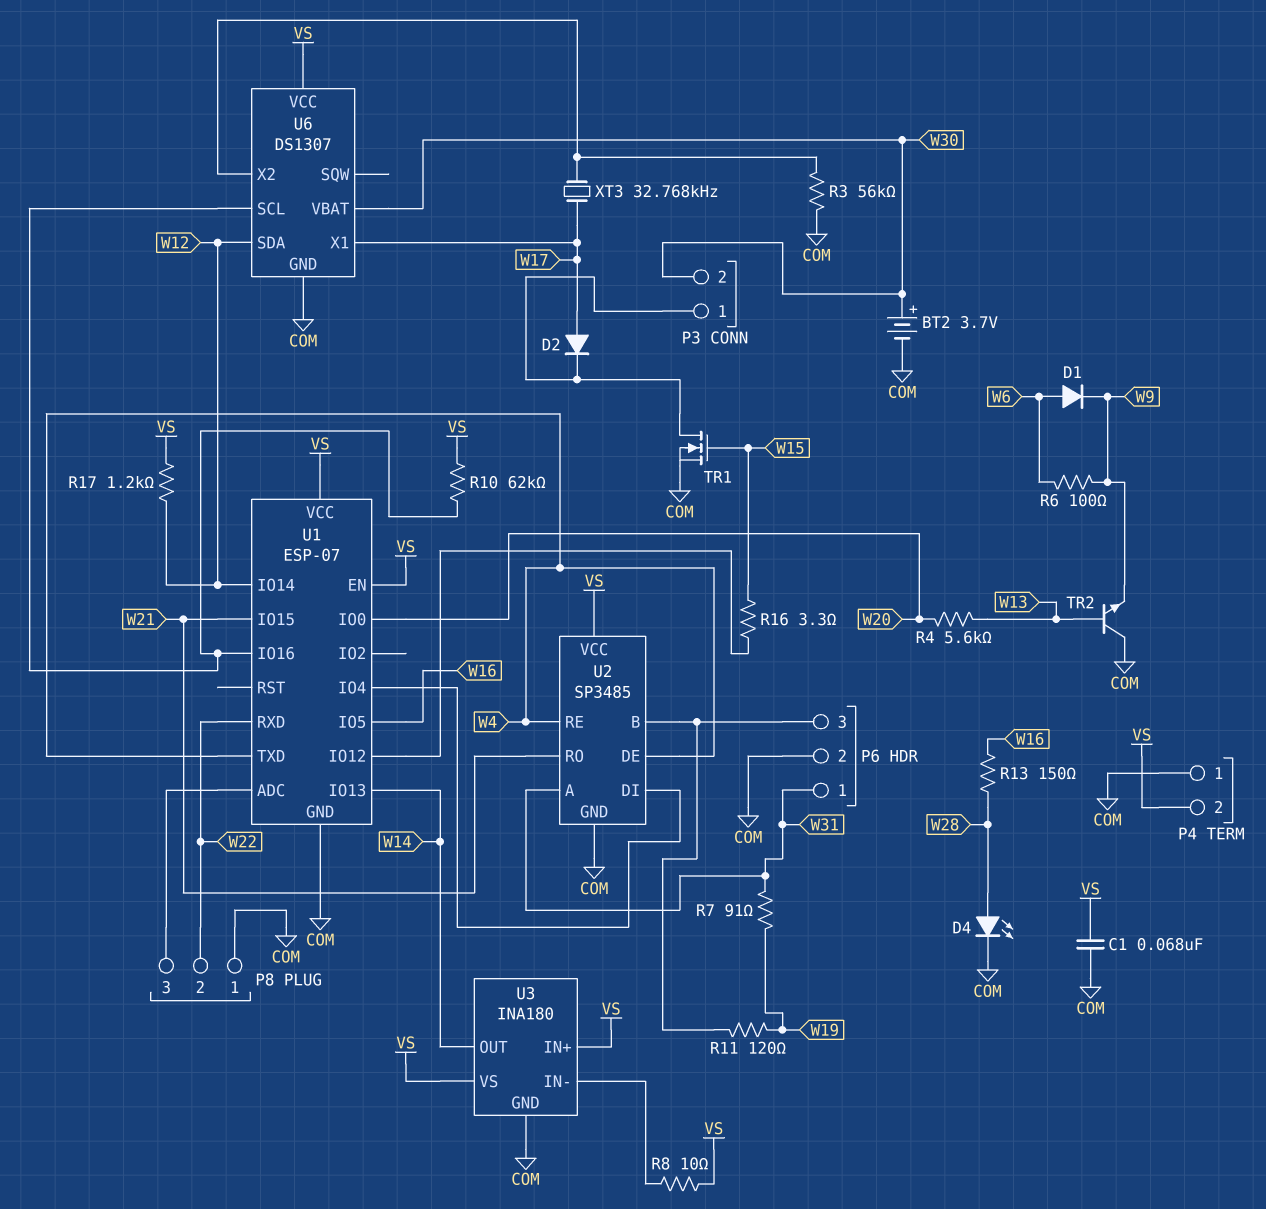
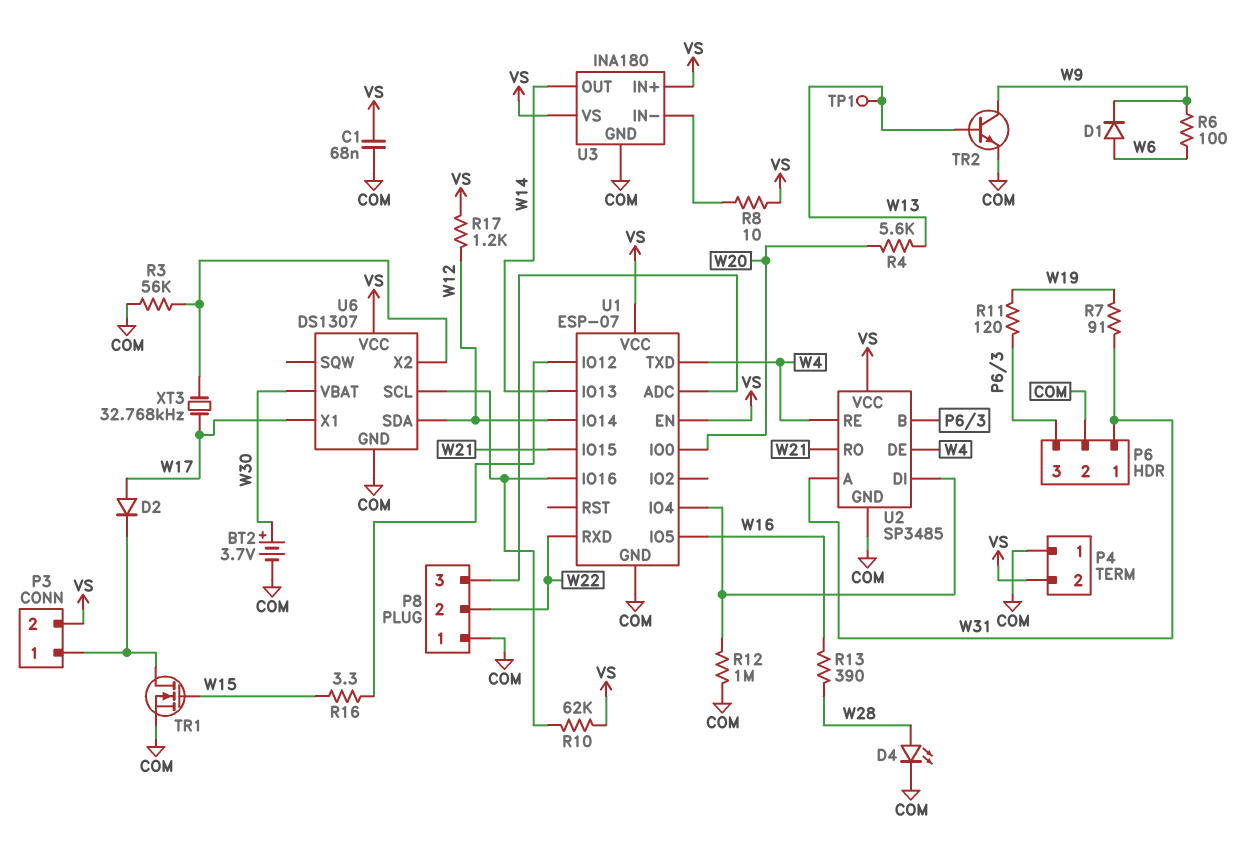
P3 pin 2: W30 -> VS
R12: none -> 1M (COM, U1/IO4)
R13: 150 (W16, W28) -> 390 (W16, W28)
TP1: none -> test point (W13)
TR2: NPN (B W13, C COM, E W9) -> NPN (B W13, C W9, E COM)

